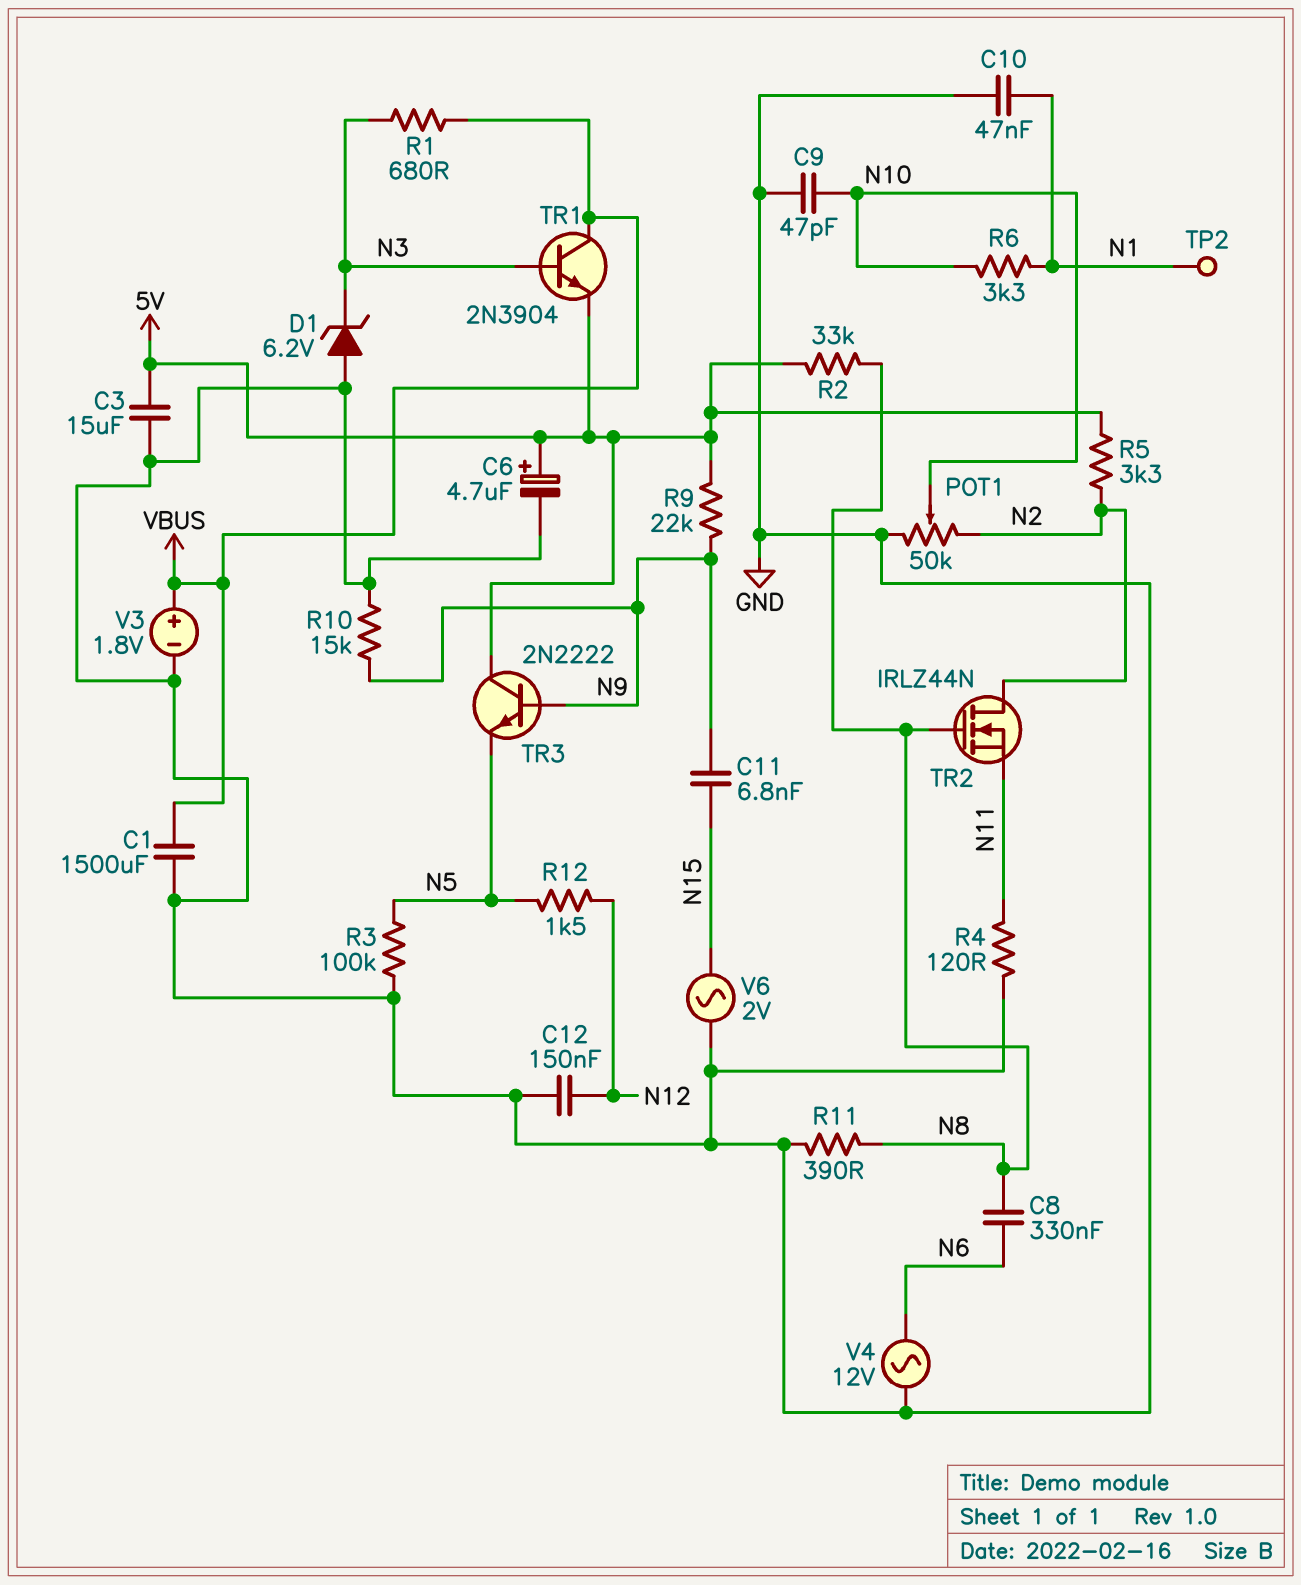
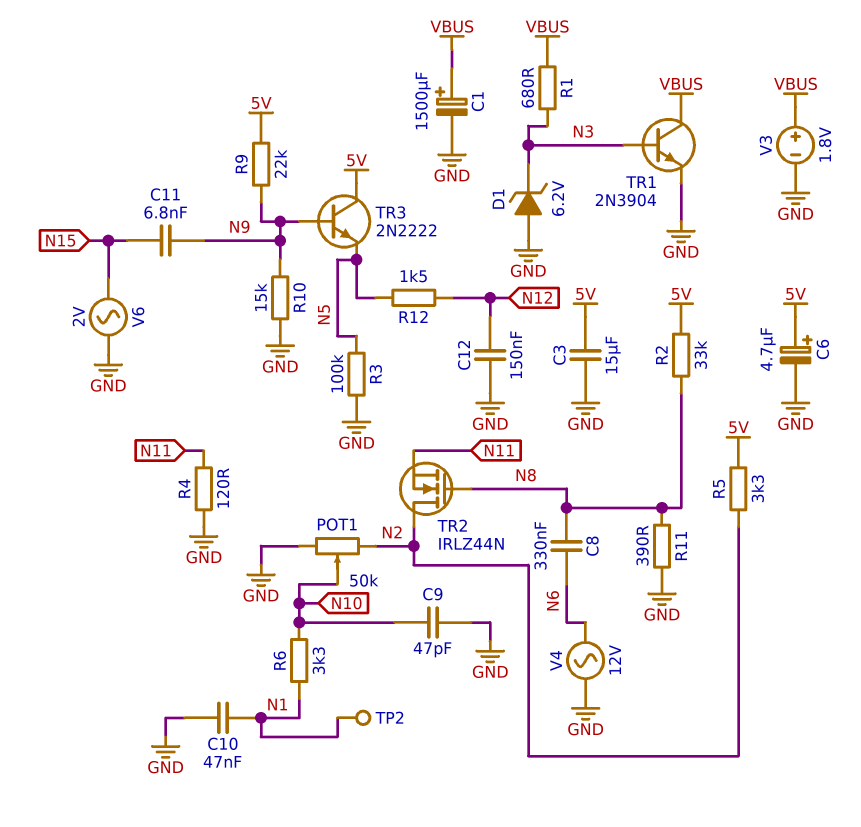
C1: 1500uF (GND, VBUS) -> 1500uF (plus VBUS, minus GND)
TR1: NPN 2N3904 (B N3, C VBUS, E 5V) -> NPN 2N3904 (B N3, C VBUS, E GND)

